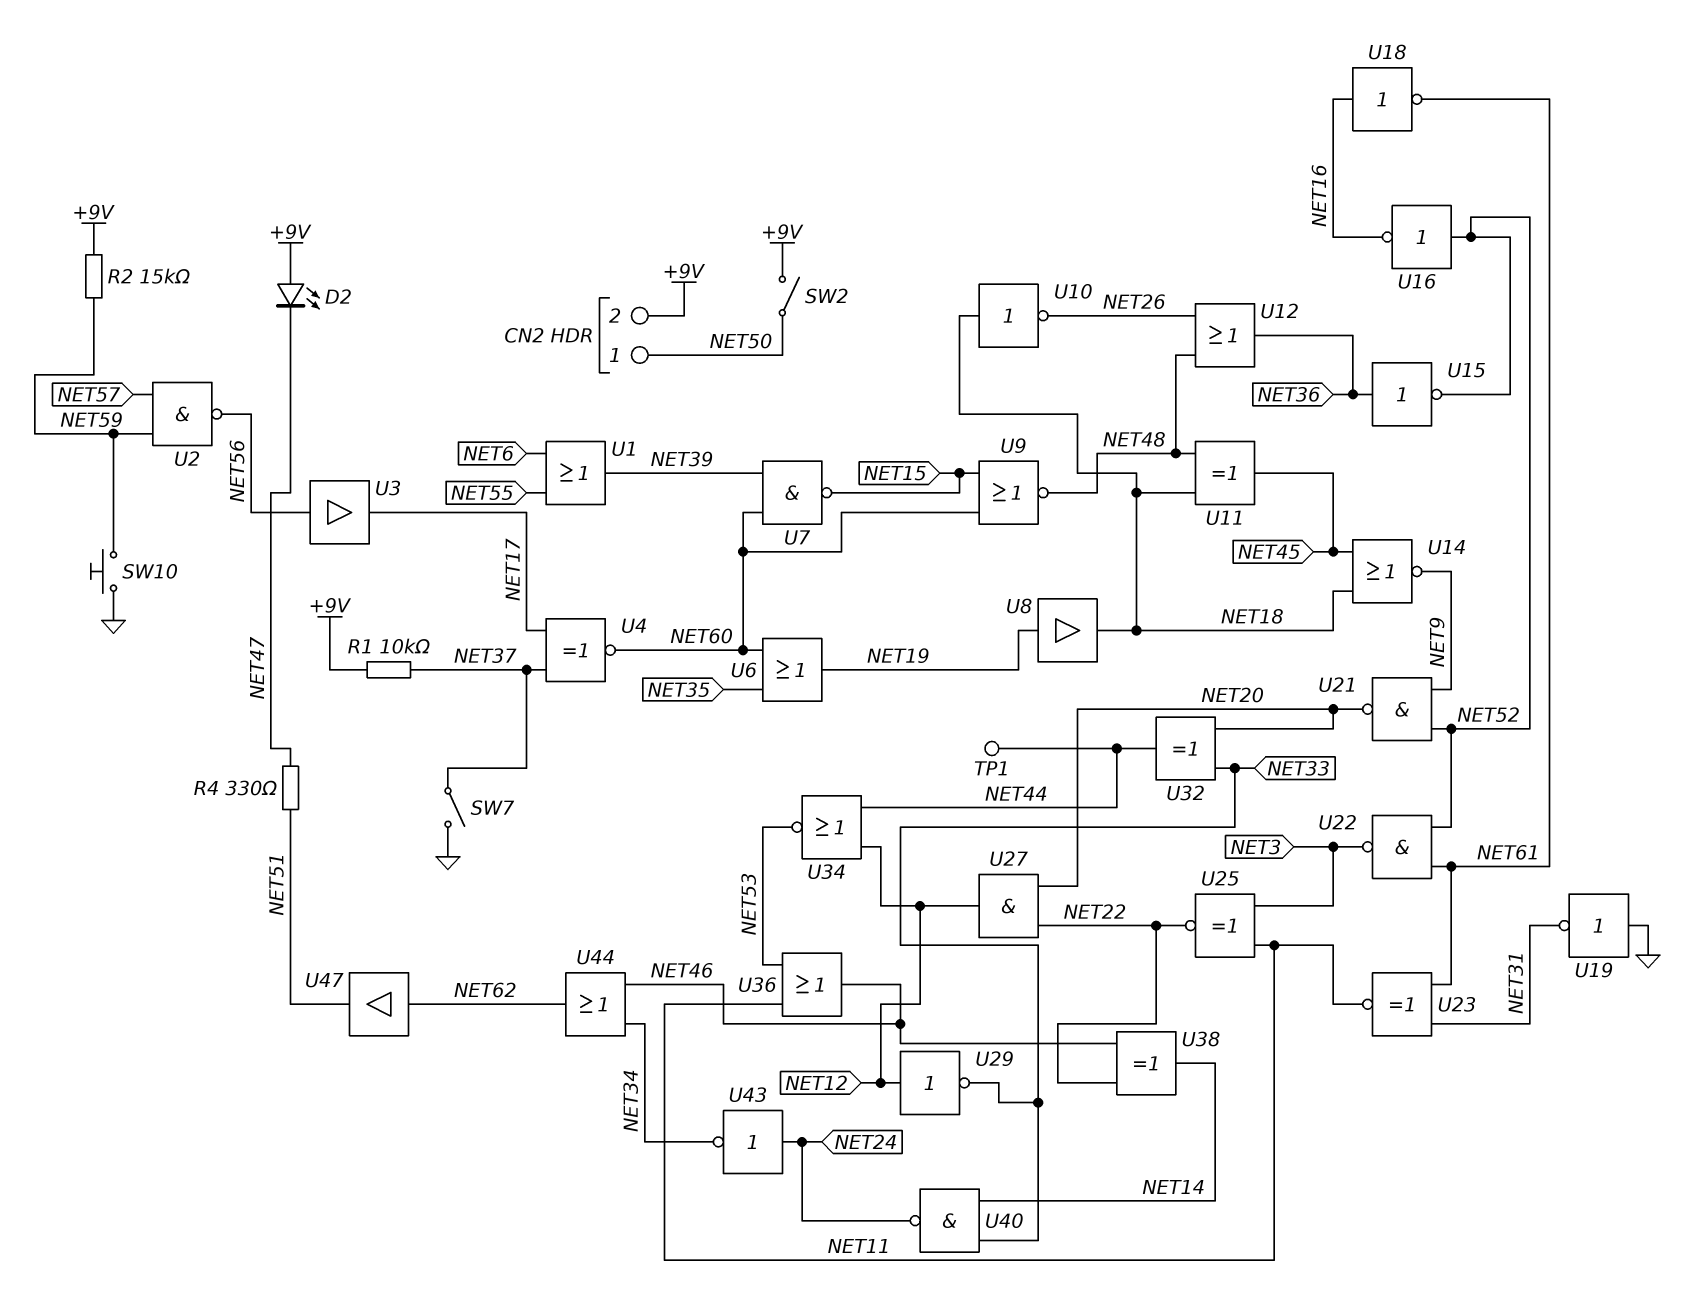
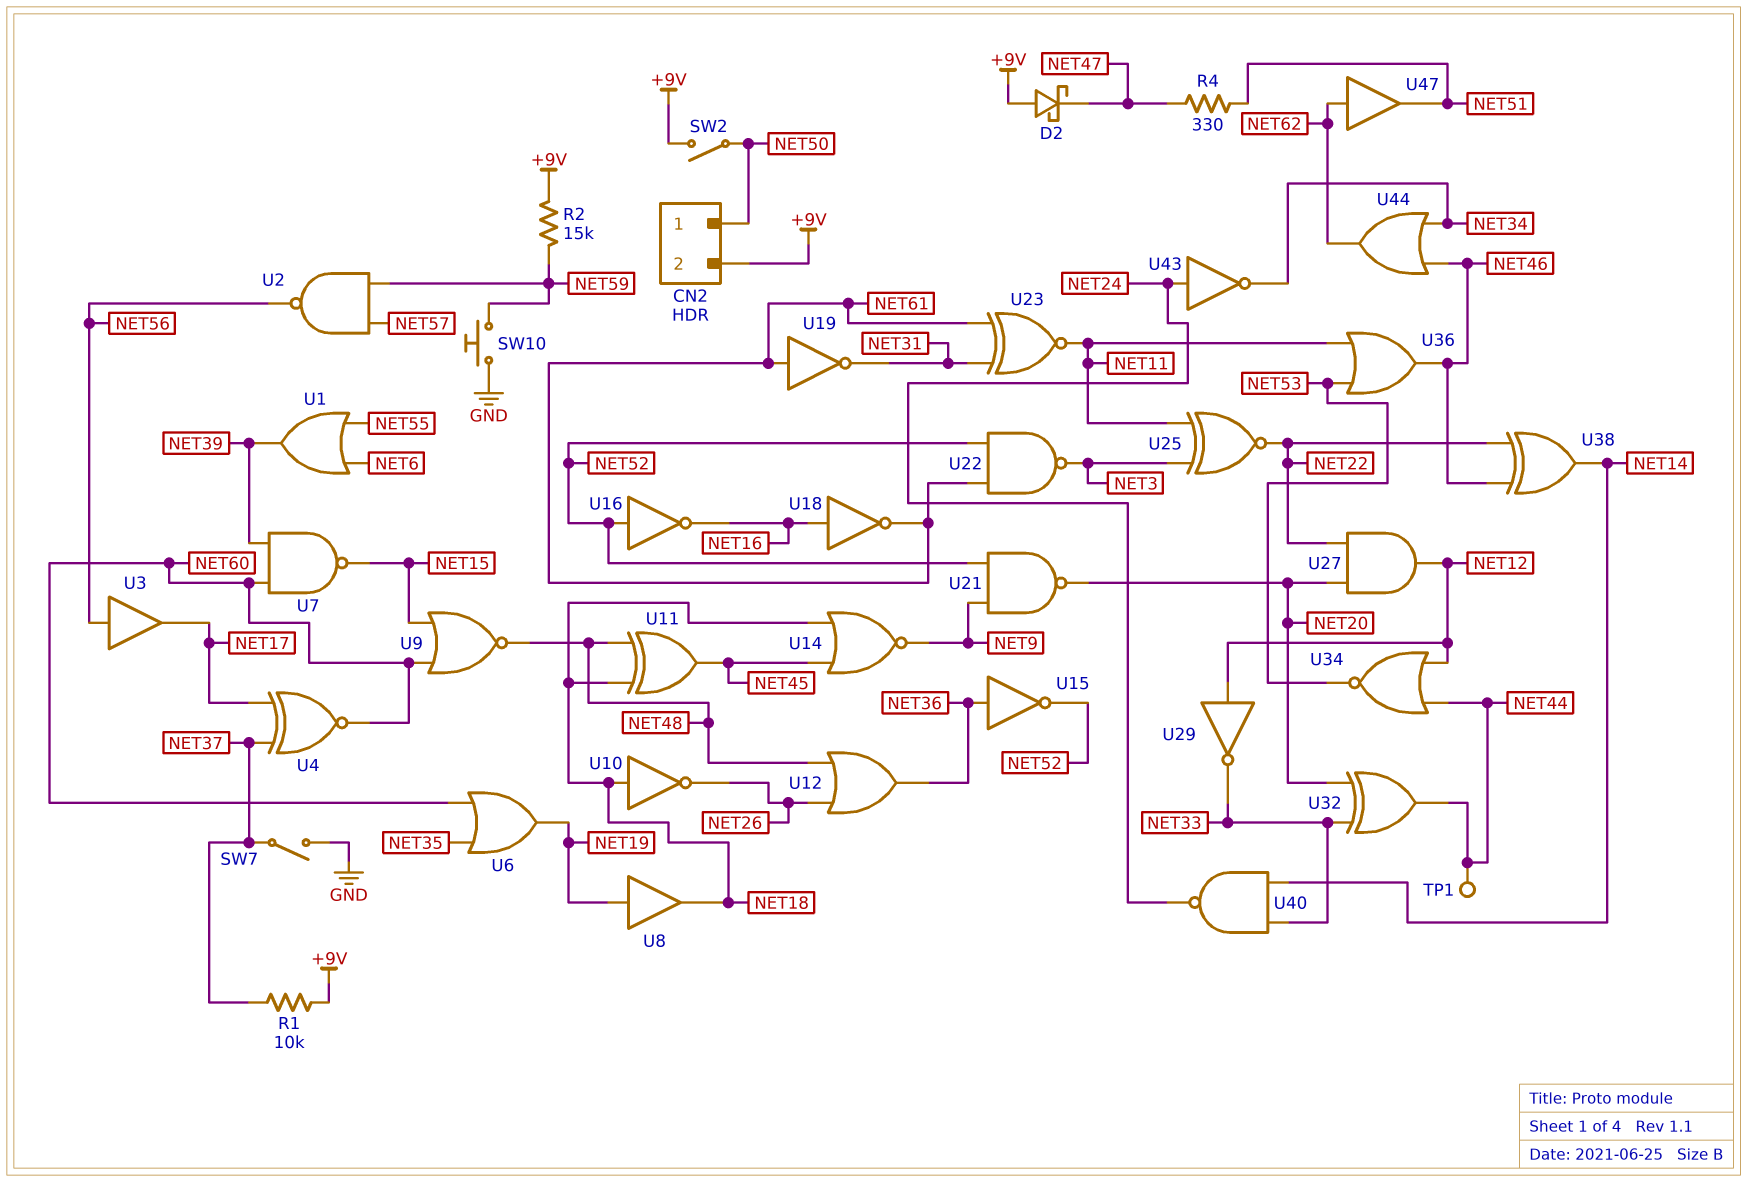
D2: LED (A +9V, K NET47) -> schottky (A +9V, K NET47)
U19: NOT (in GND, out NET31) -> NOT (in NET61, out NET31)

